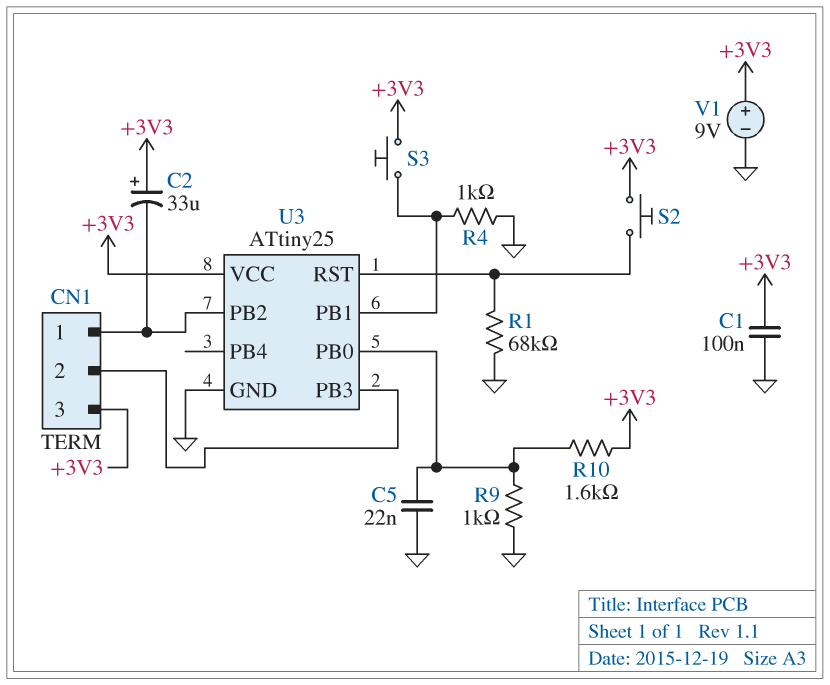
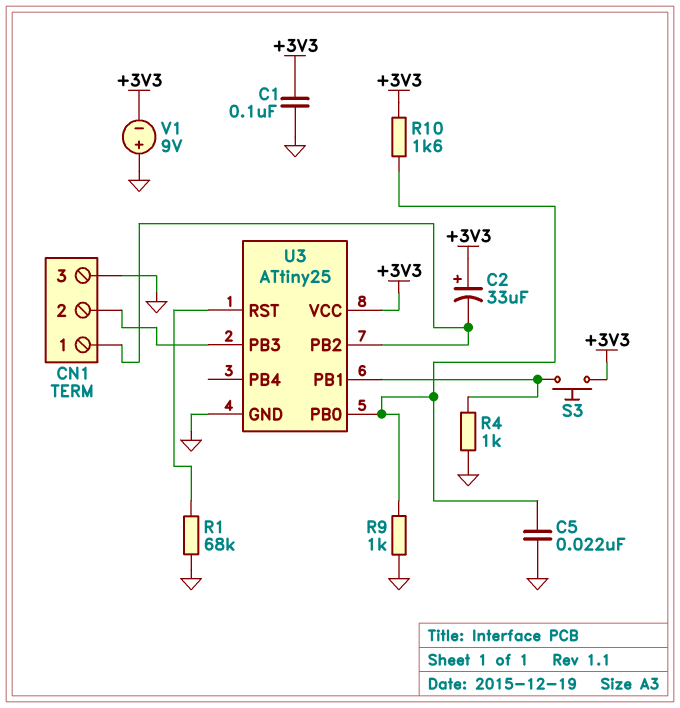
CN1 pin 3: +3V3 -> GND
S2: button (+3V3, U3/RST) -> none
V1: 9V (plus +3V3, minus GND) -> 9V (plus GND, minus +3V3)

